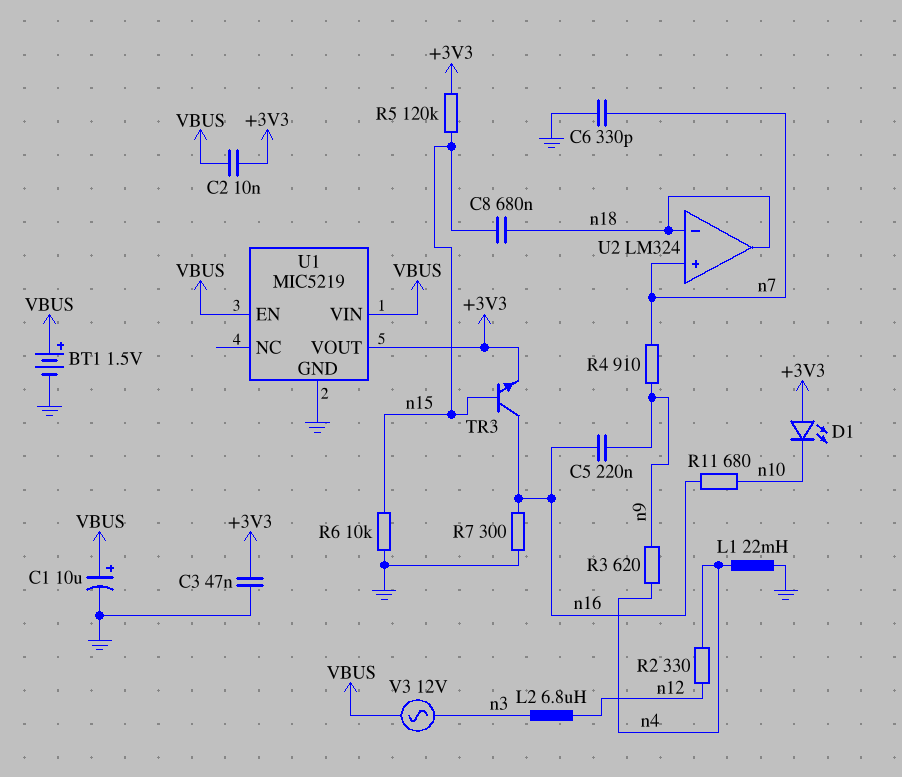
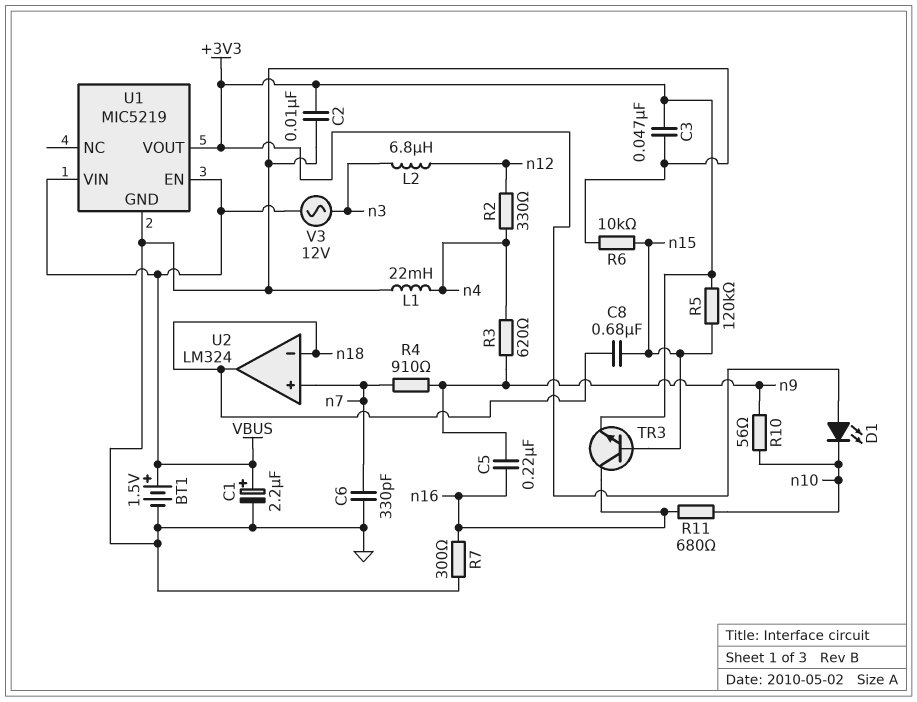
C1: 10uF (plus VBUS, minus GND) -> 2.2uF (plus VBUS, minus GND)
C2: 10nF (+3V3, VBUS) -> 10nF (+3V3, GND)
R10: none -> 56 (n9, n10)

